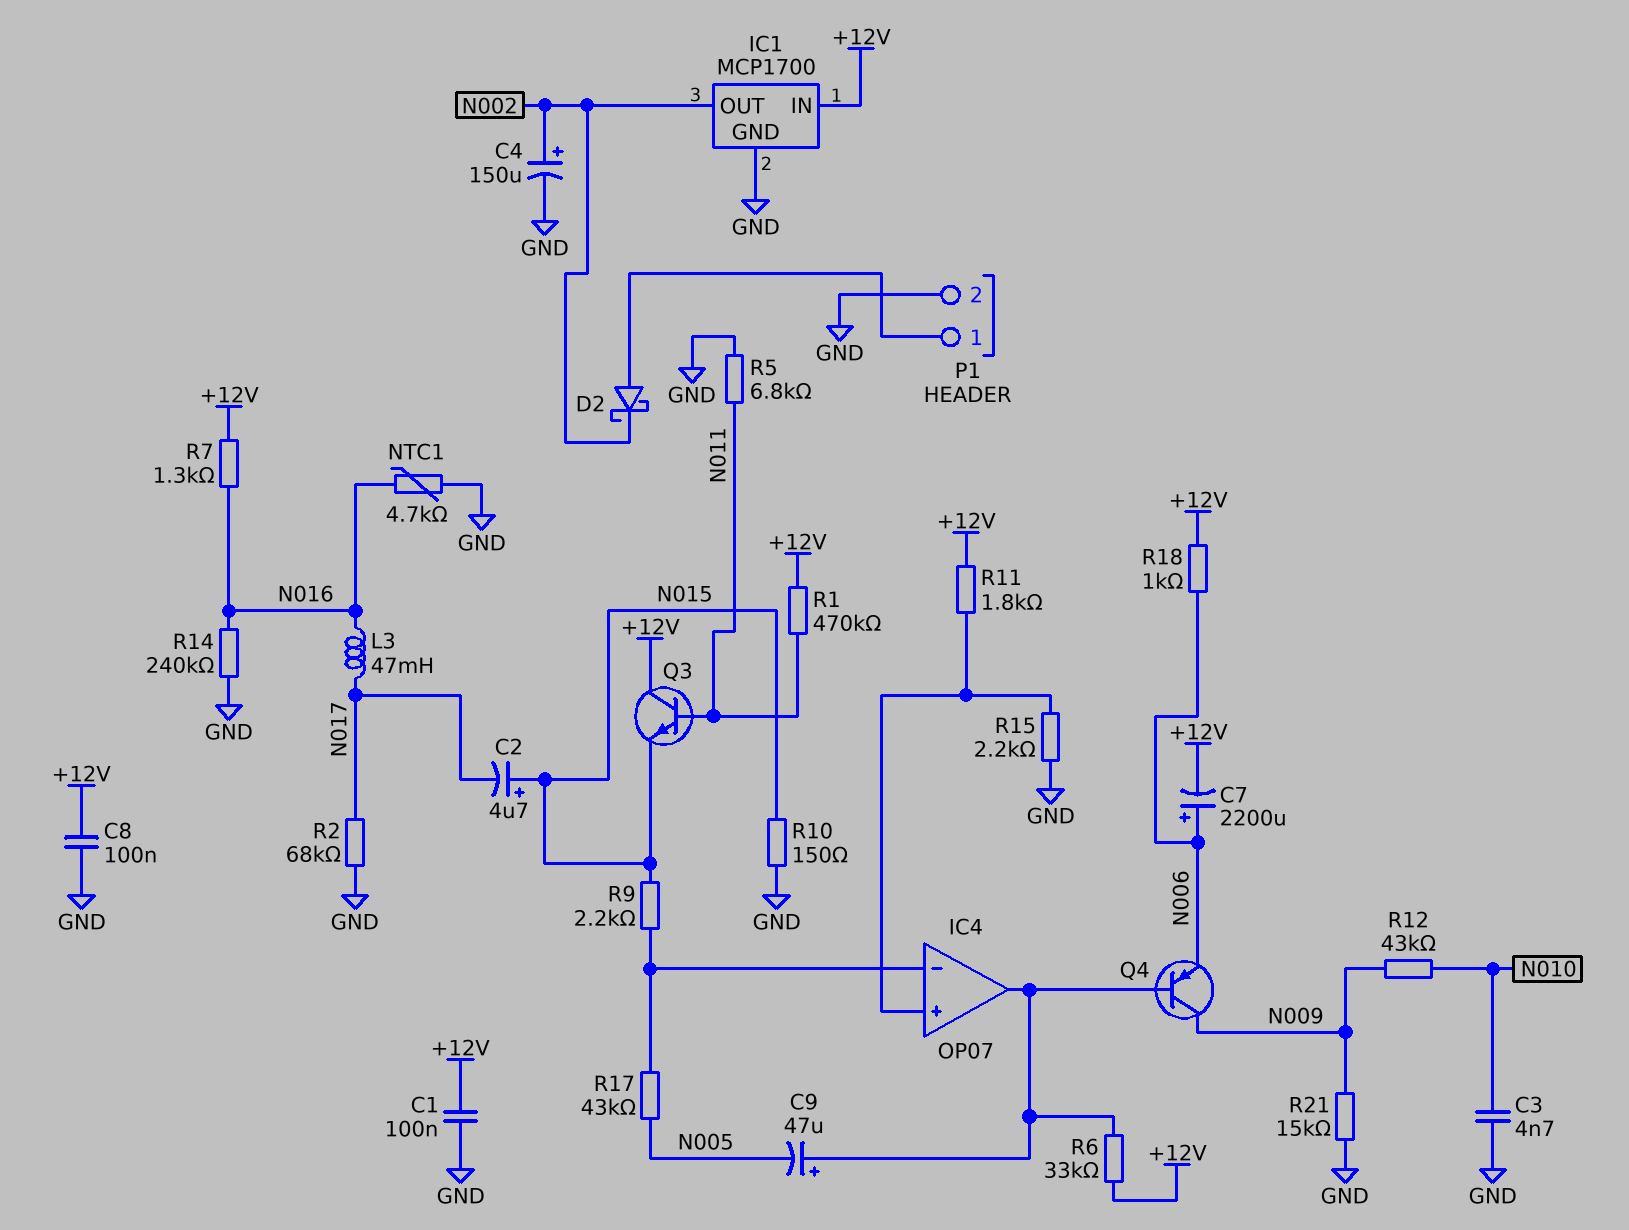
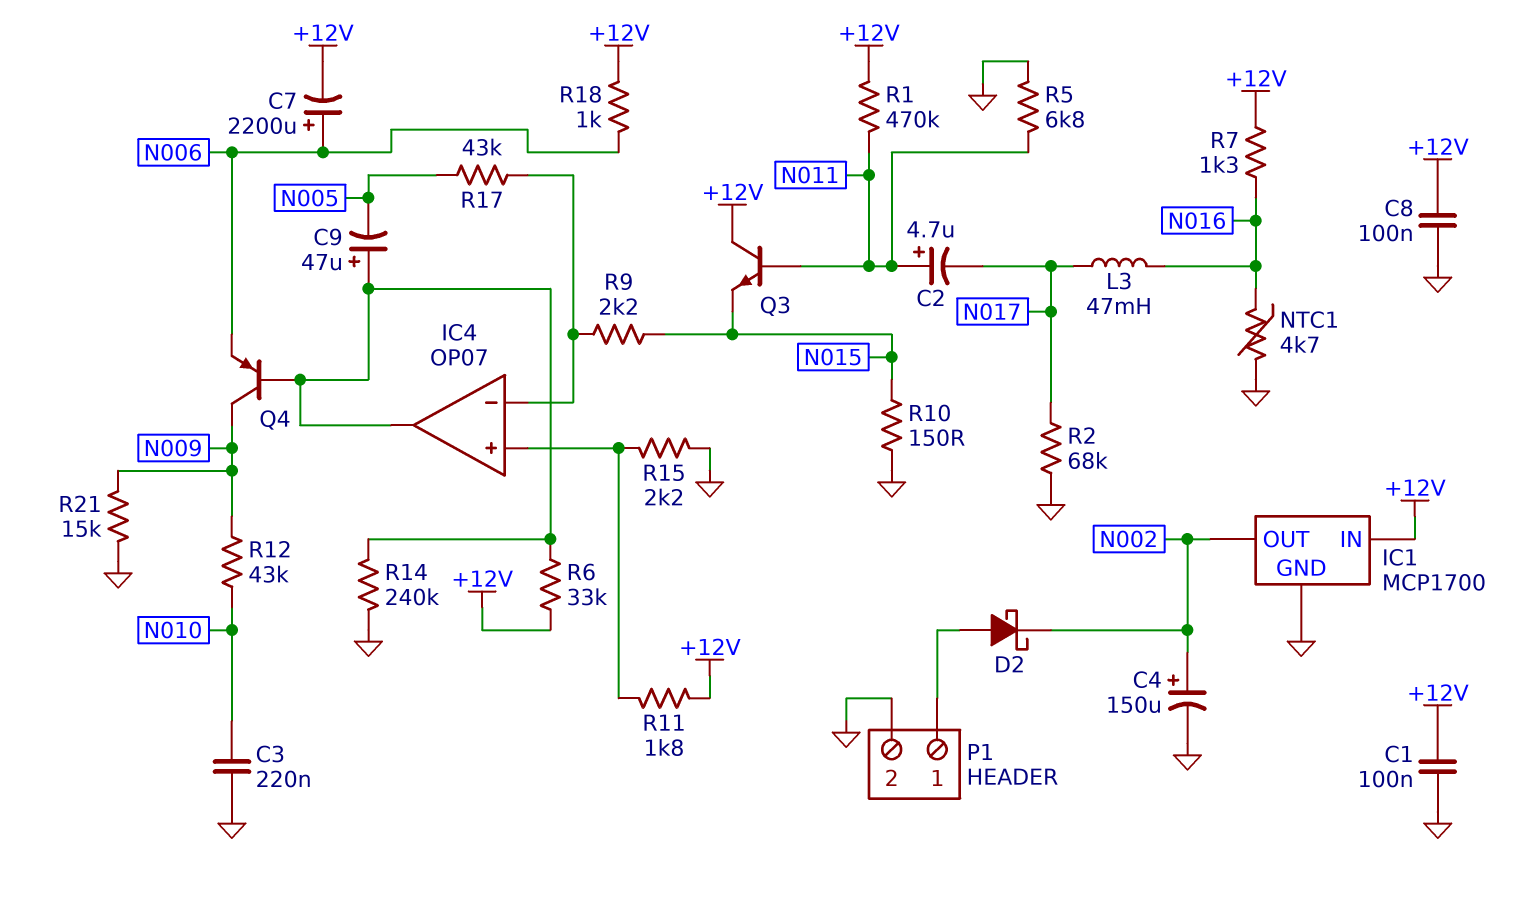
C2: 4.7uF (plus N015, minus N017) -> 4.7uF (plus N011, minus N017)
C3: 4.7nF (GND, N010) -> 220nF (GND, N010)
R14: 240k (GND, N016) -> 240k (GND, IC4/out)

